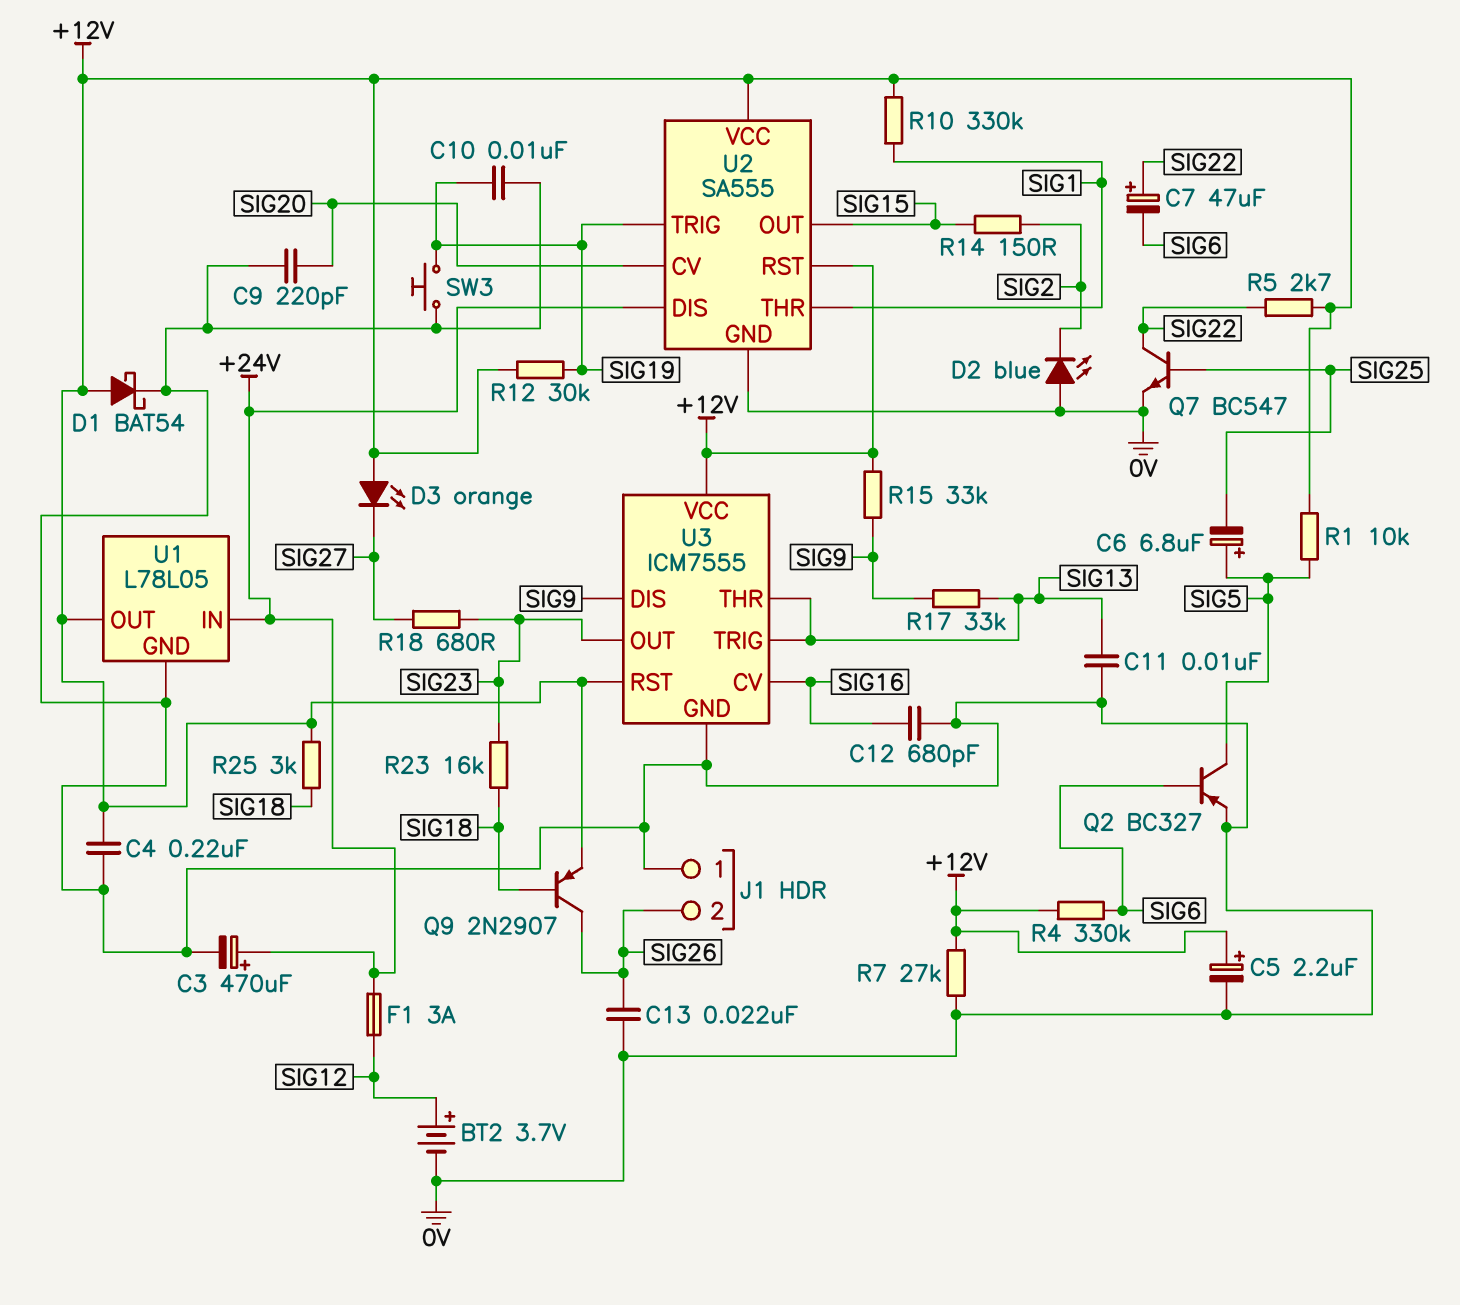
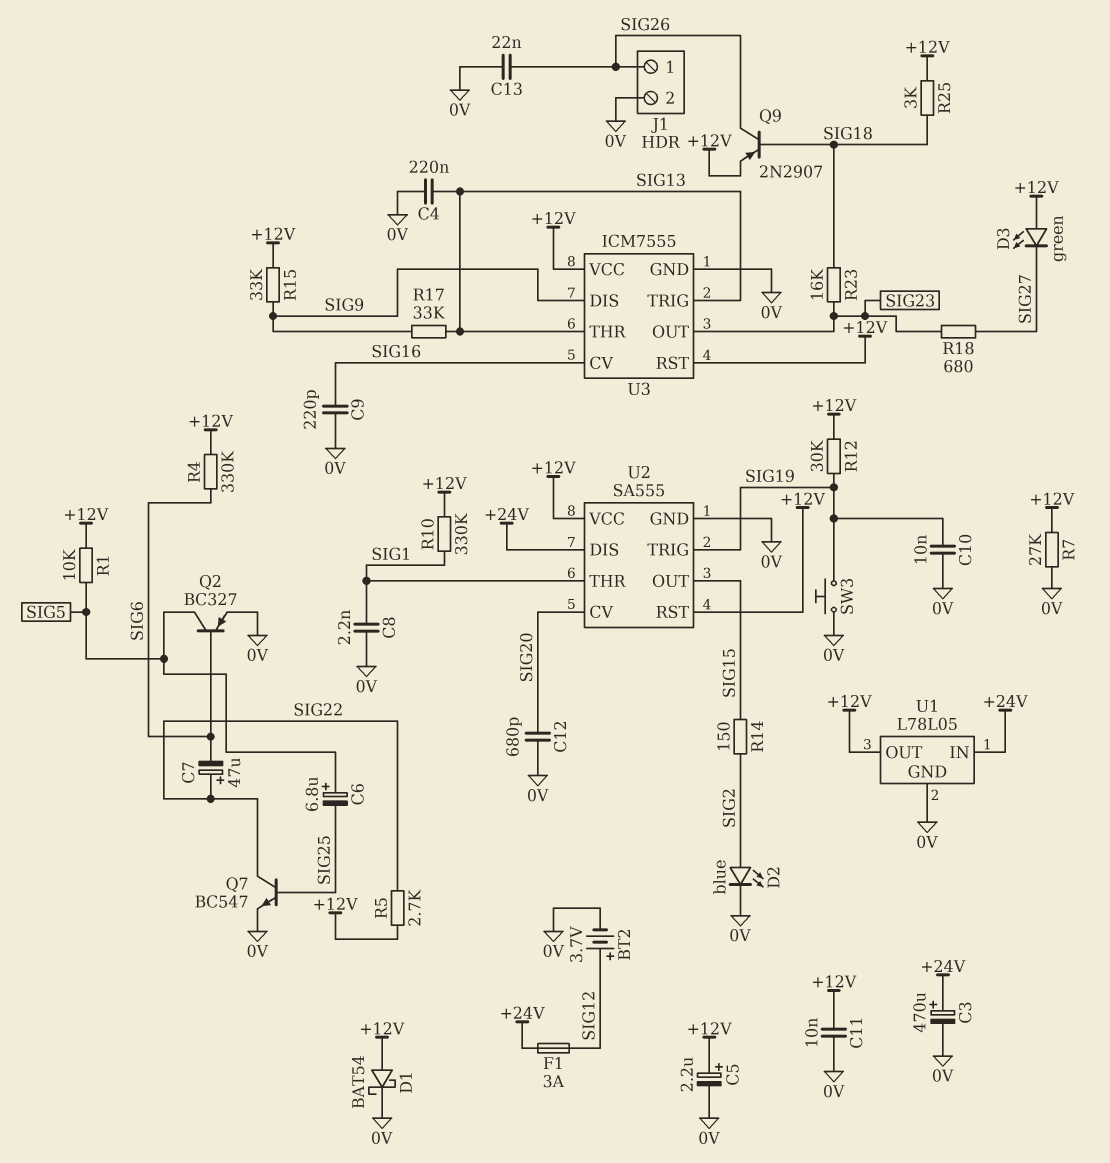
C4: 220nF (+12V, 0V) -> 220nF (0V, SIG13)
C8: none -> 2.2nF (0V, SIG1)
C9: 220pF (0V, SIG20) -> 220pF (0V, SIG16)
C11: 10nF (0V, SIG13) -> 10nF (+12V, 0V)
C12: 680pF (0V, SIG16) -> 680pF (0V, SIG20)
D2: LED blue (A 0V, K SIG2) -> LED blue (A SIG2, K 0V)
D3: LED orange (A +12V, K SIG27) -> LED green (A +12V, K SIG27)
J1 pin 1: 0V -> SIG26
J1 pin 2: SIG26 -> 0V

